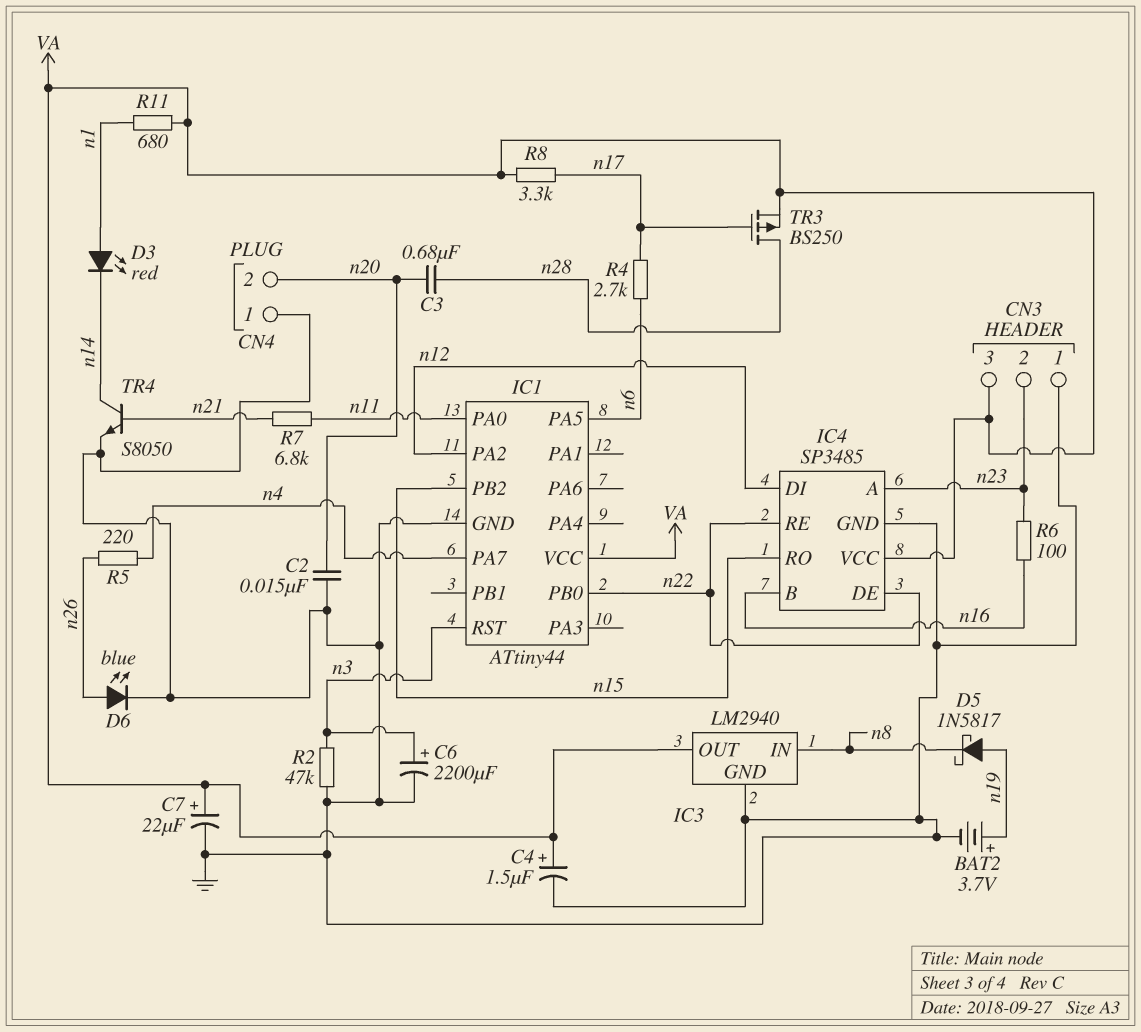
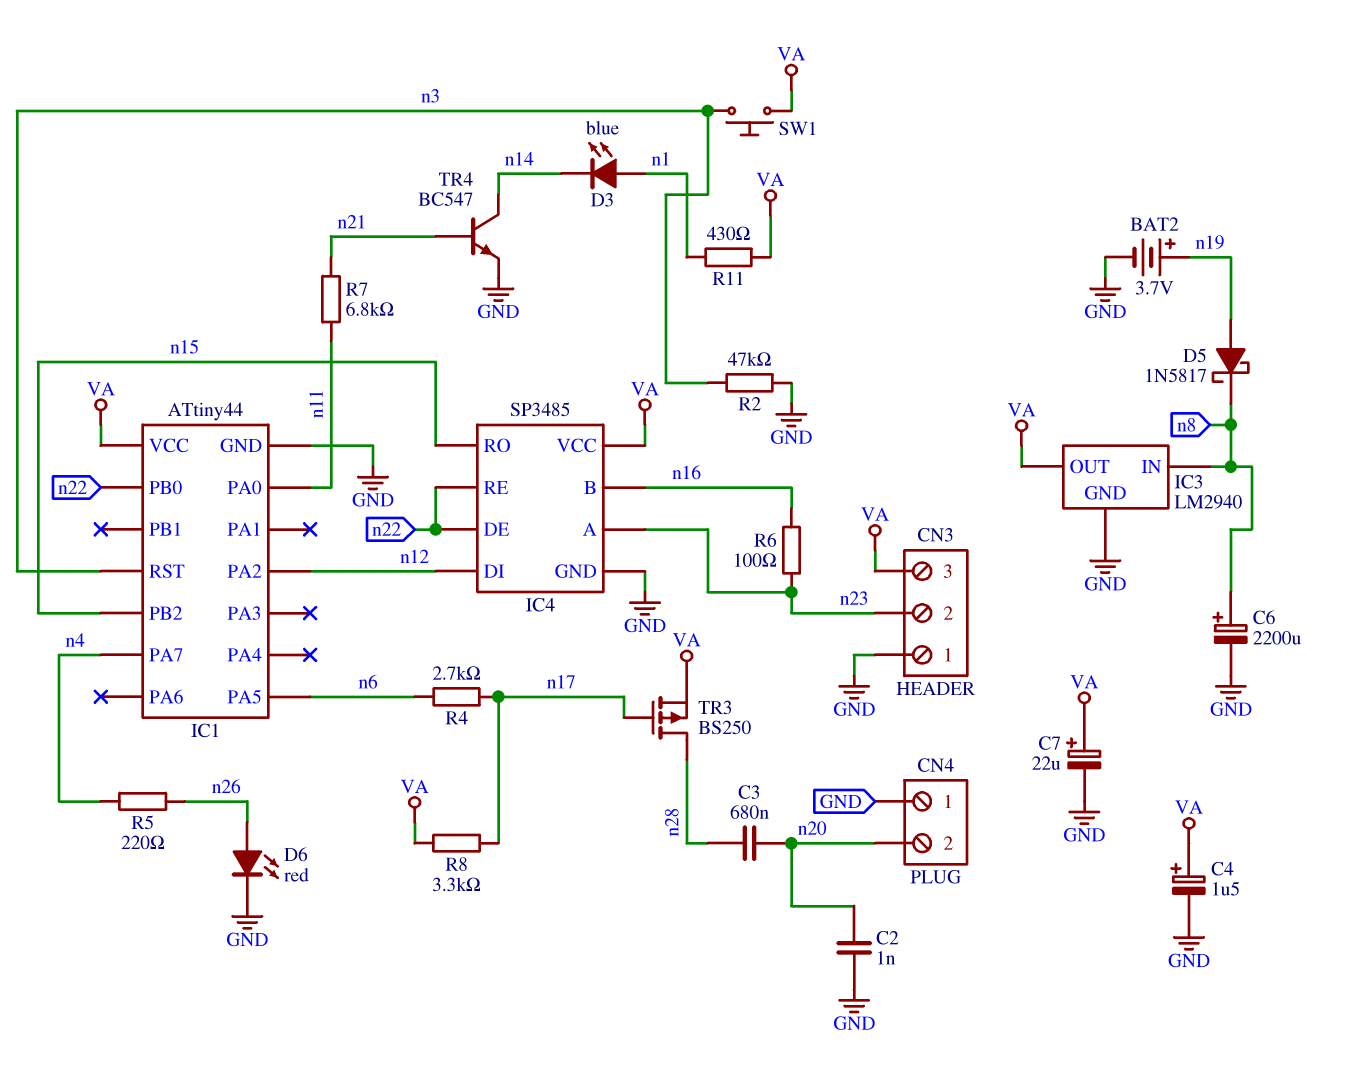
C2: 15nF (GND, n20) -> 1nF (GND, n20)
C6: 2200uF (plus n3, minus GND) -> 2200uF (plus n8, minus GND)
D3: LED red (A n1, K n14) -> LED blue (A n1, K n14)
D6: LED blue (A n26, K GND) -> LED red (A n26, K GND)
R11: 680 (VA, n1) -> 430 (VA, n1)
SW1: none -> button (VA, n3)
TR4: NPN S8050 (B n21, C n14, E GND) -> NPN BC547 (B n21, C n14, E GND)

